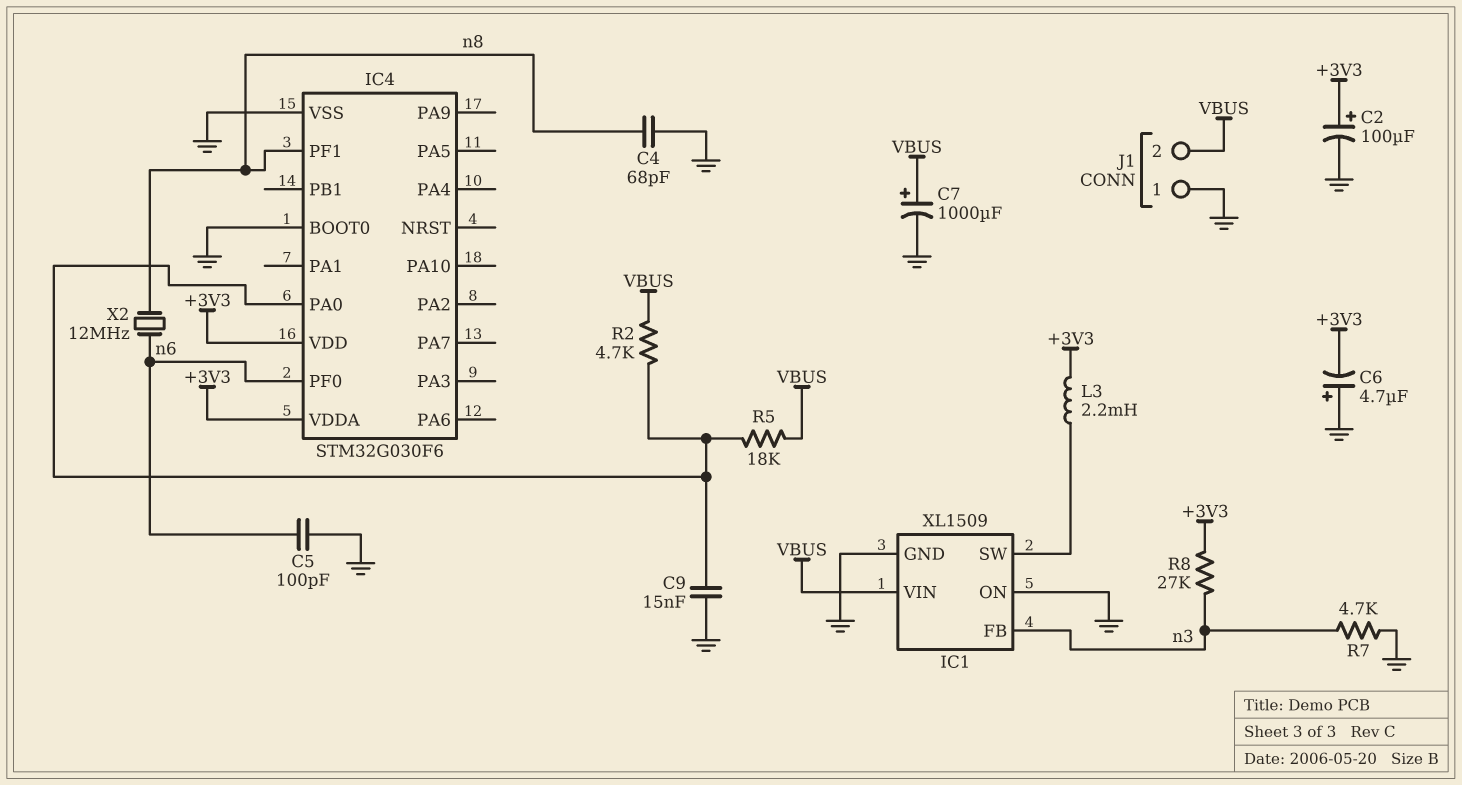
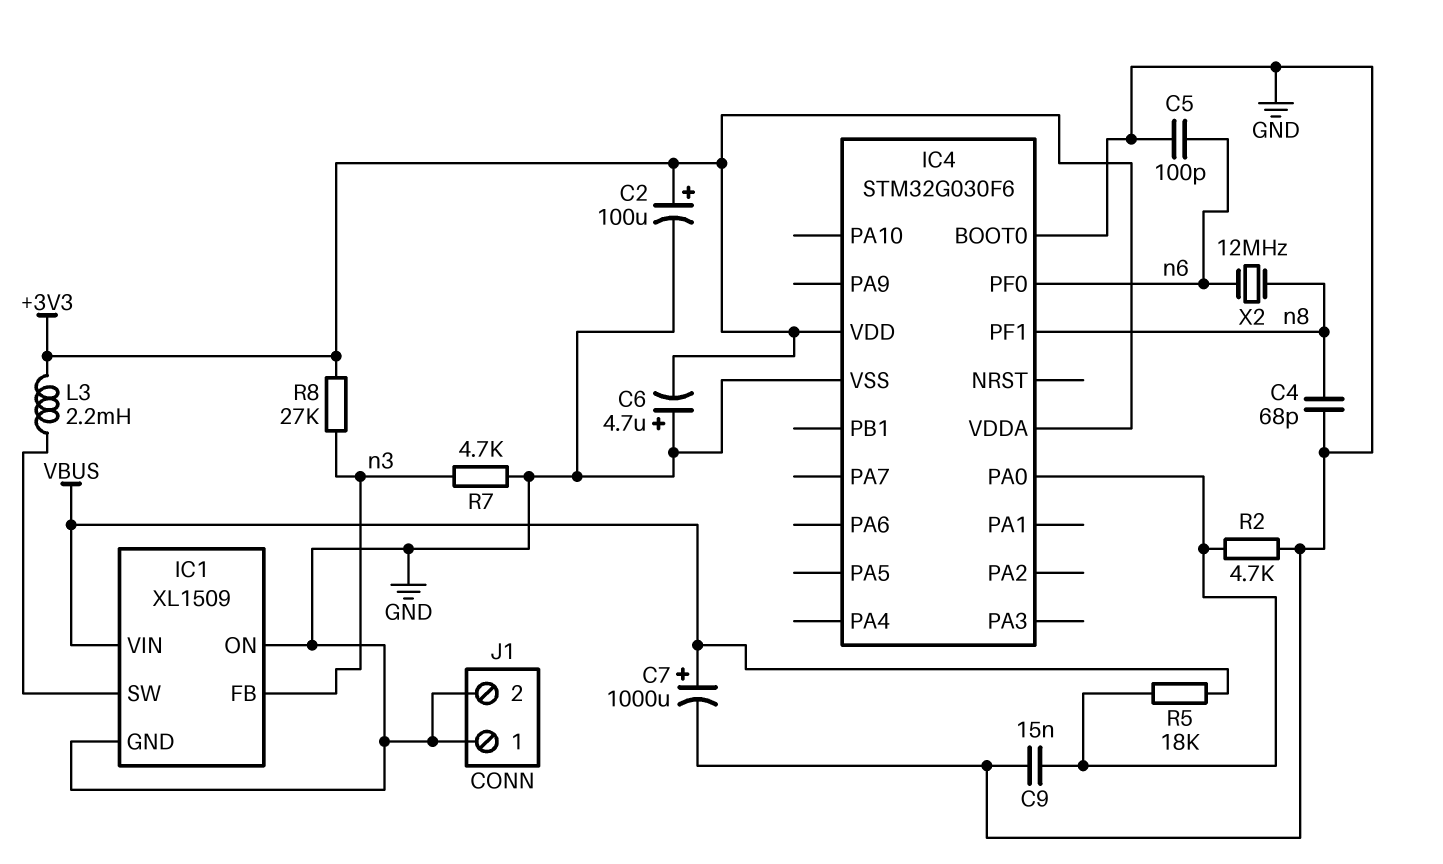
J1 pin 2: VBUS -> GND
R2: 4.7k (IC4/PA0, VBUS) -> 4.7k (GND, IC4/PA0)

